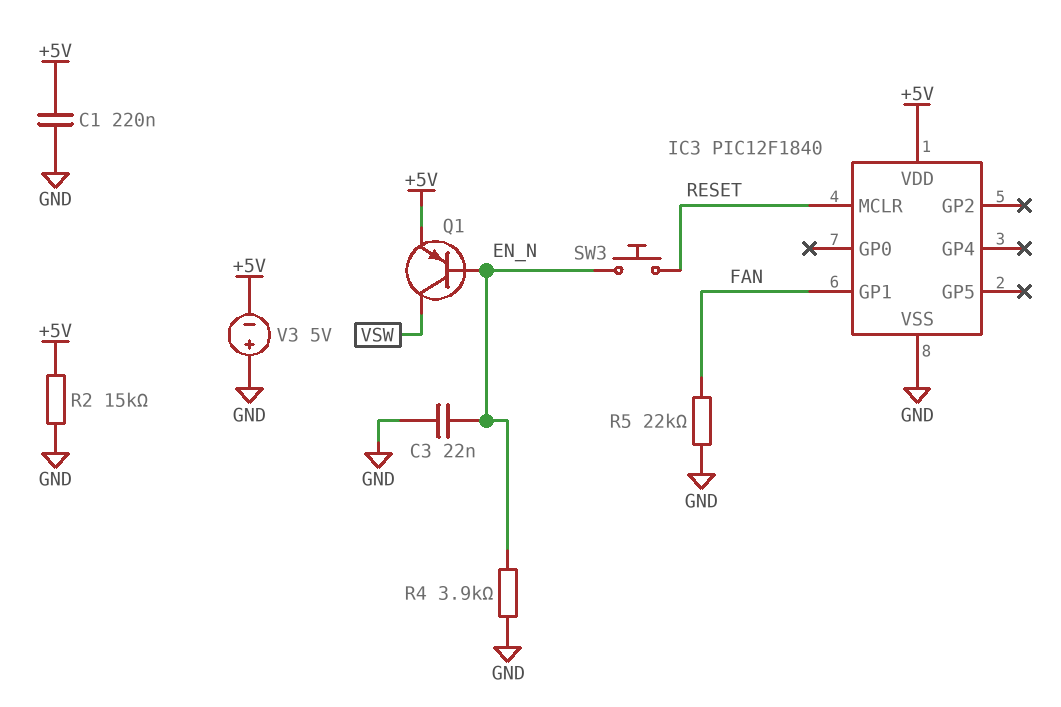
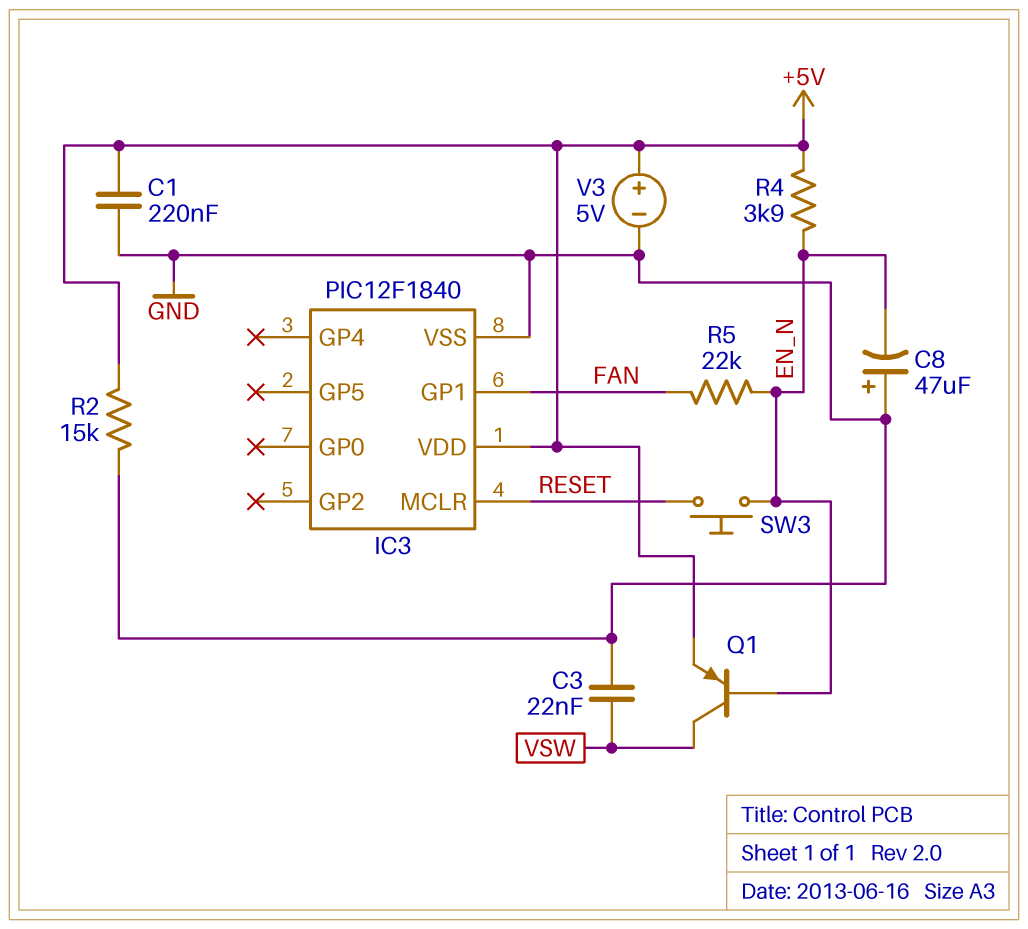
C3: 22nF (EN_N, GND) -> 22nF (GND, VSW)
C8: none -> 47uF (plus GND, minus EN_N)
R4: 3.9k (EN_N, GND) -> 3.9k (+5V, EN_N)
R5: 22k (FAN, GND) -> 22k (EN_N, FAN)
V3: 5V (plus GND, minus +5V) -> 5V (plus +5V, minus GND)

